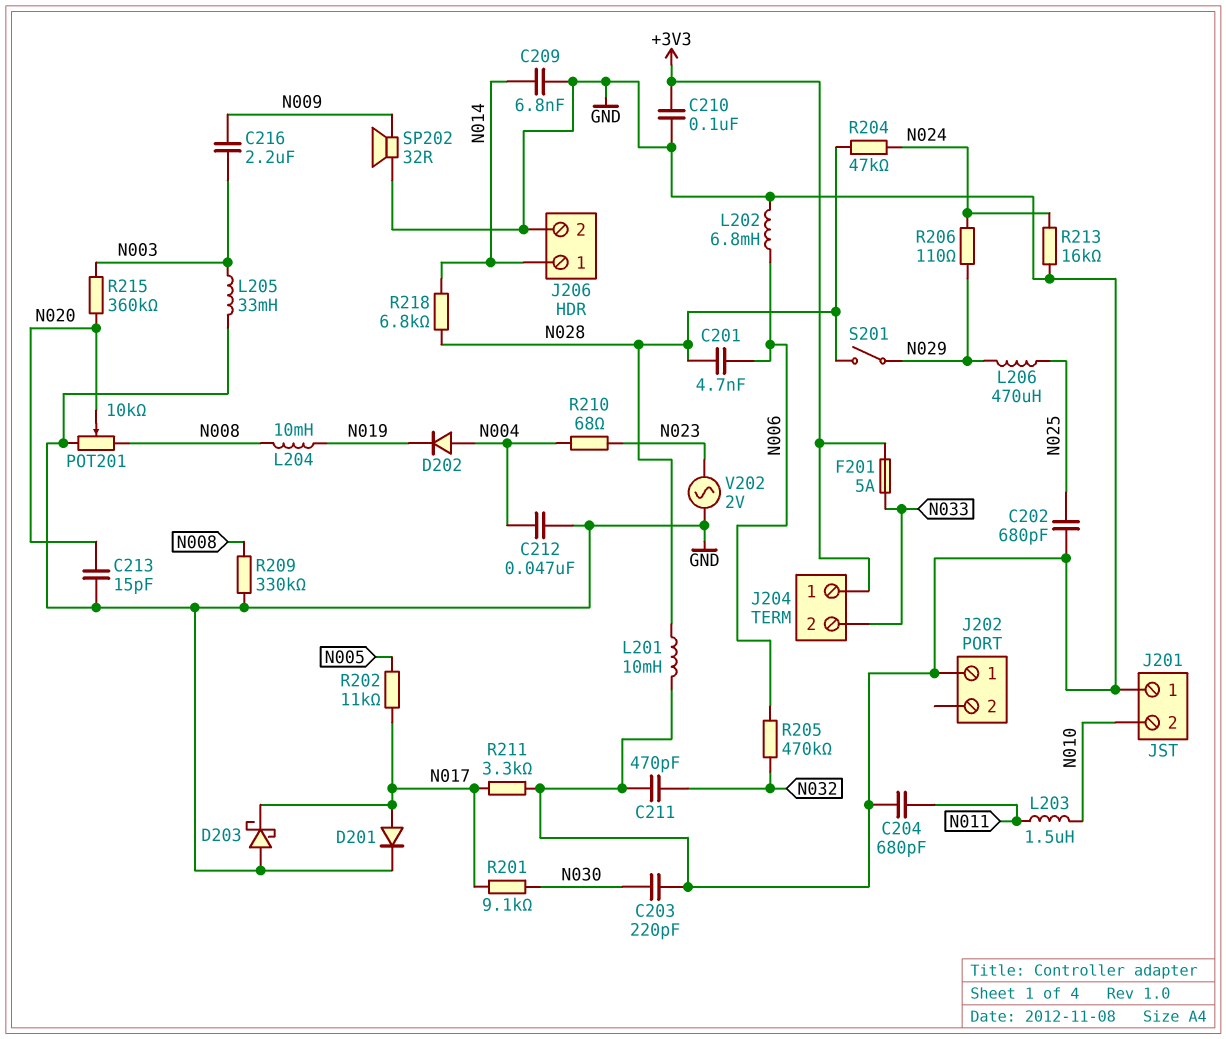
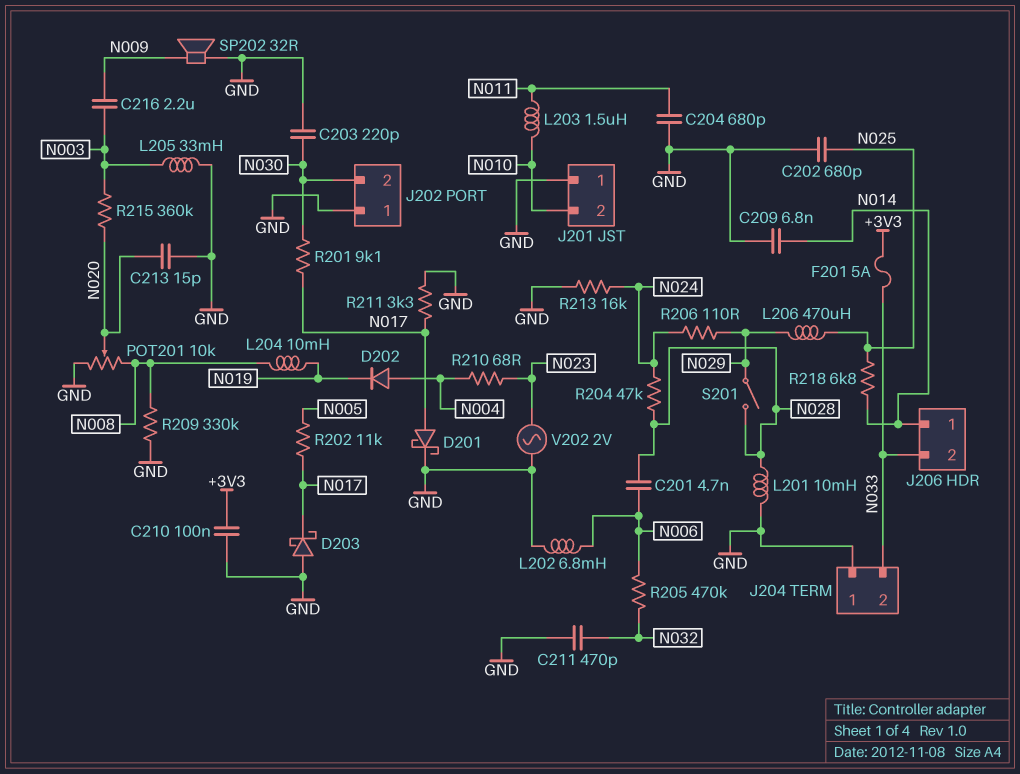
C212: 47nF (GND, N004) -> none
D201: diode (A N017, K GND) -> schottky (A N017, K GND)
J202 pin 2: none -> N030
J204 pin 1: +3V3 -> GND
J206 pin 2: GND -> N033
R218: 6.8k (N014, N028) -> 6.8k (N014, N025)

